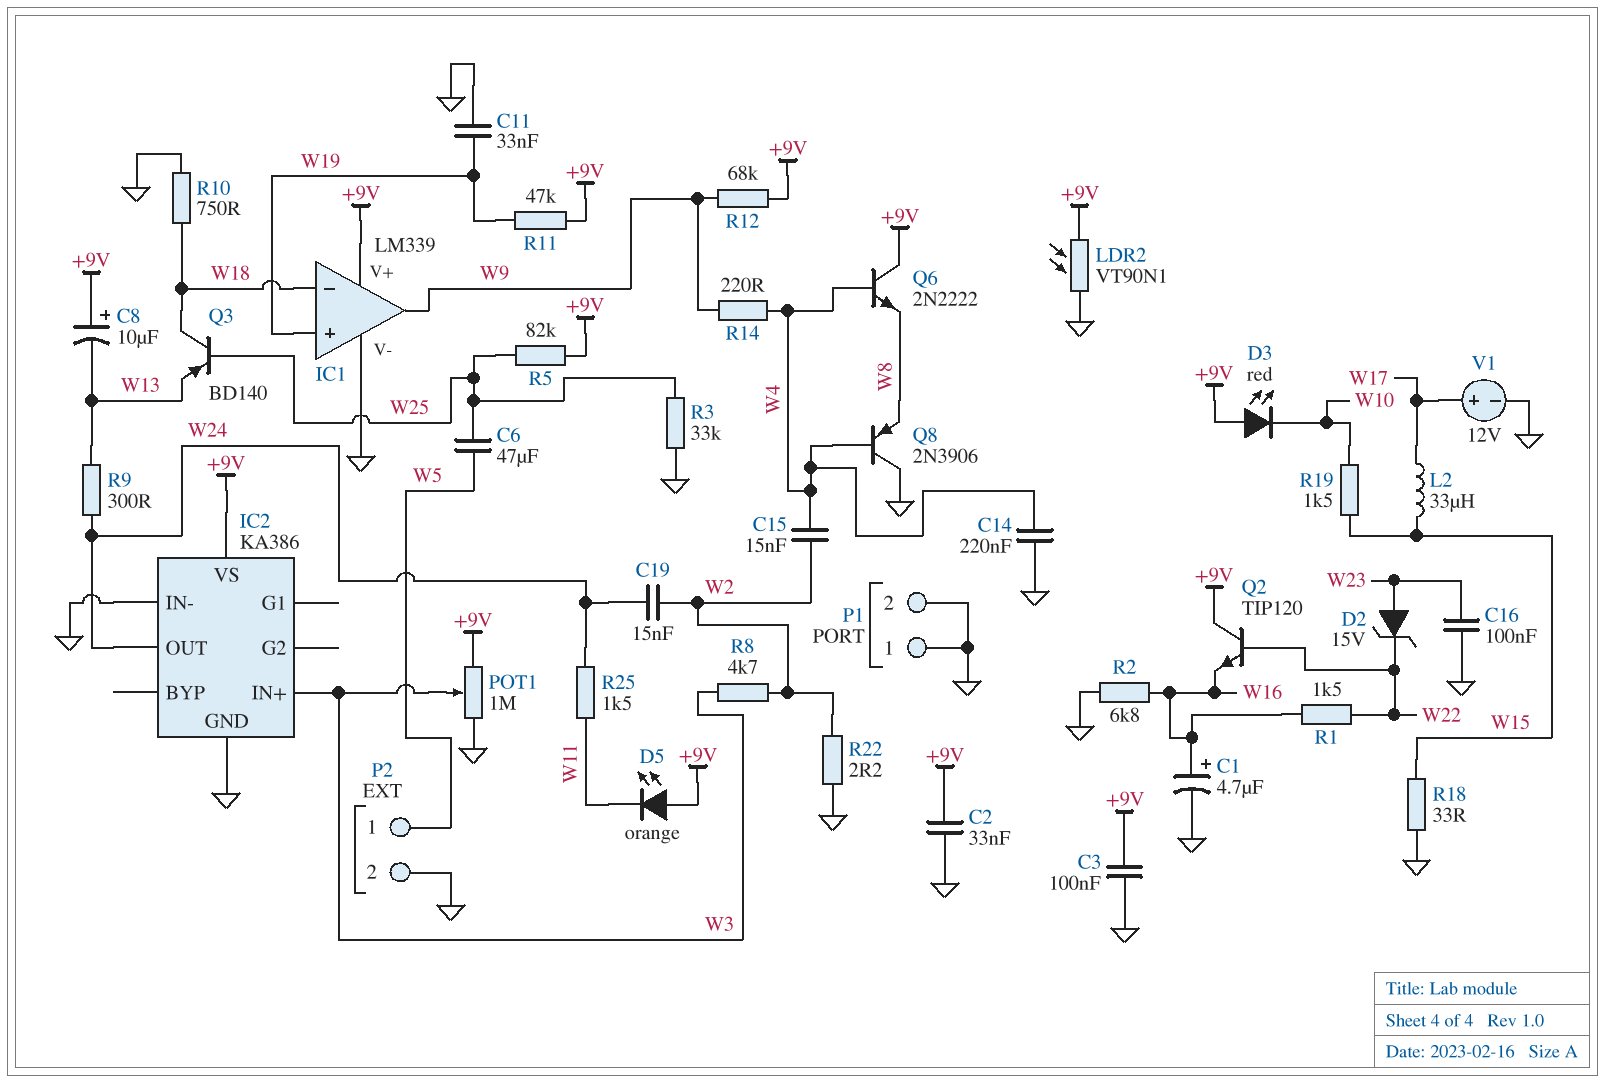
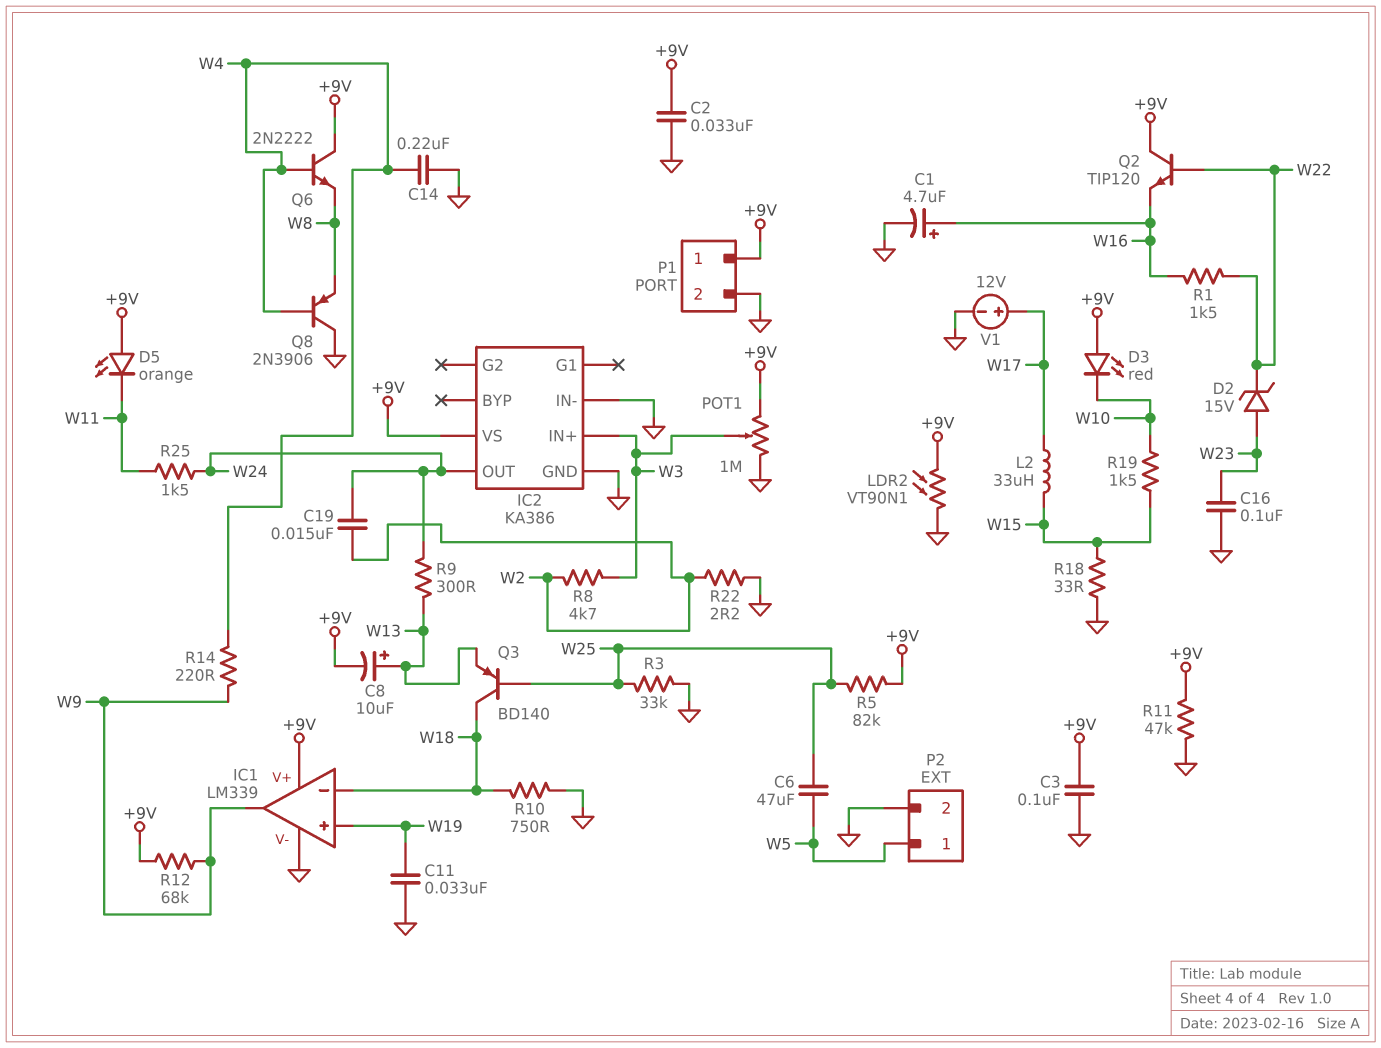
C8: 10uF (plus +9V, minus W13) -> 10uF (plus W13, minus +9V)
C15: 15nF (W2, W4) -> none
P1 pin 1: GND -> +9V
R2: 6.8k (GND, W16) -> none
R11: 47k (+9V, W19) -> 47k (+9V, GND)

